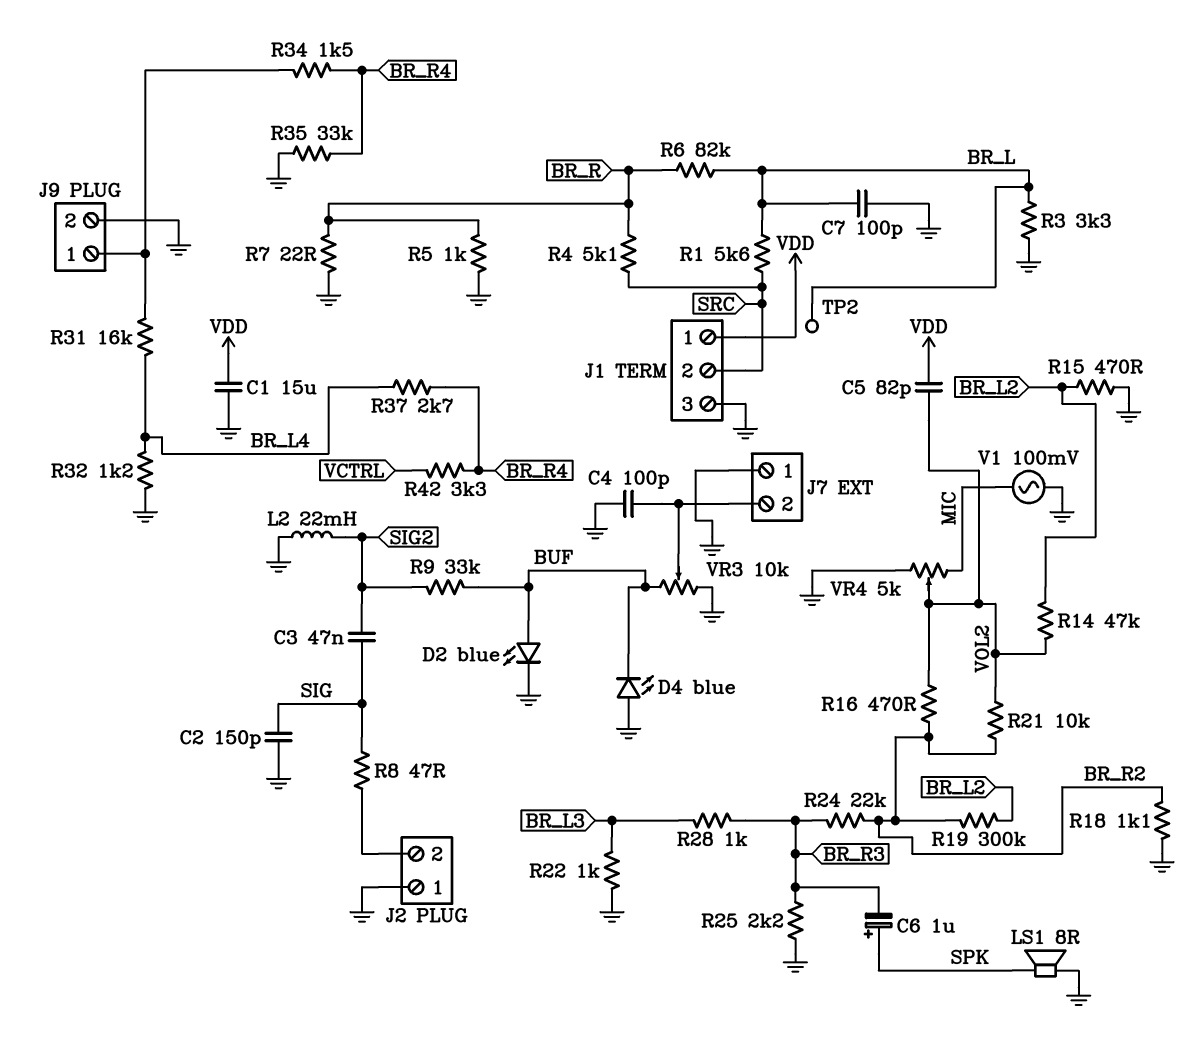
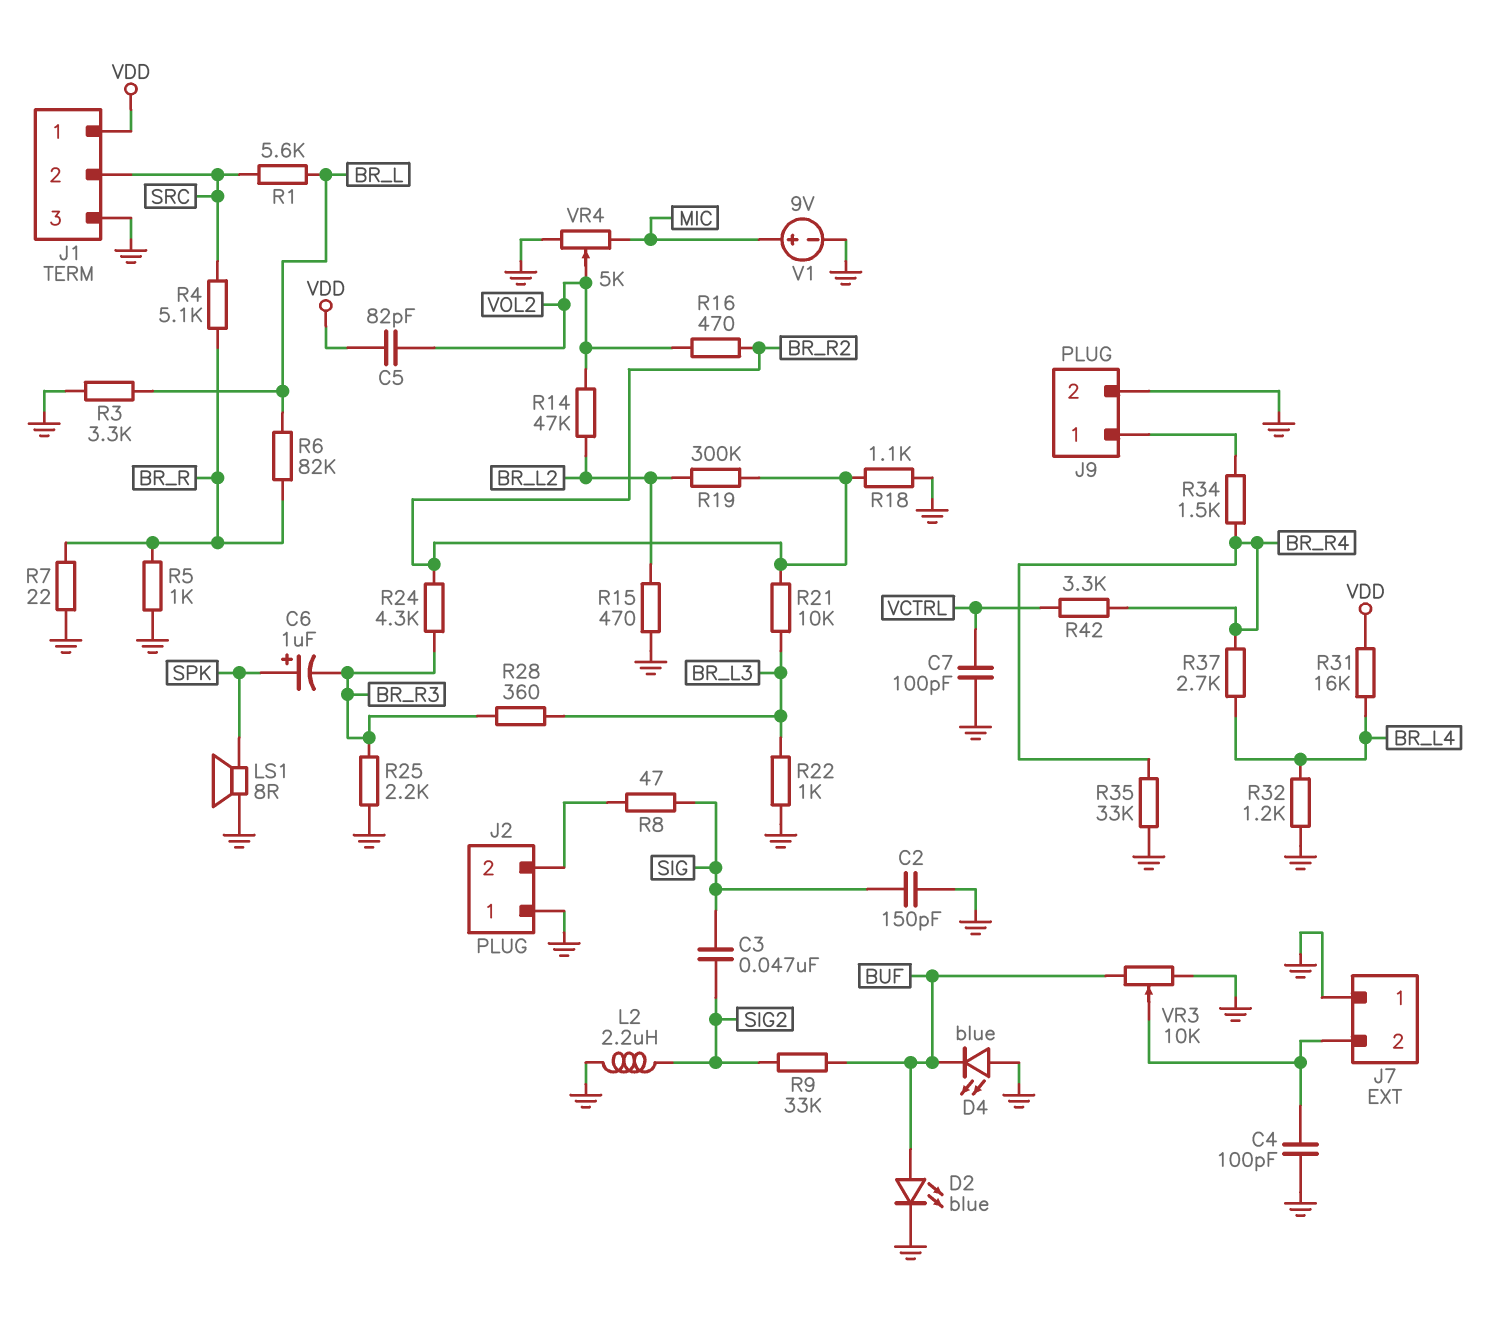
C1: 15uF (GND, VDD) -> none
C7: 100pF (BR_L, GND) -> 100pF (GND, VCTRL)
L2: 22mH (GND, SIG2) -> 2.2uH (GND, SIG2)
R21: 10k (BR_R2, VOL2) -> 10k (BR_L3, BR_R2)
R24: 22k (BR_R2, BR_R3) -> 4.3k (BR_R2, BR_R3)
R28: 1k (BR_L3, BR_R3) -> 360 (BR_L3, BR_R3)
R31: 16k (BR_L4, J9/1) -> 16k (BR_L4, VDD)
TP2: test point (BR_L) -> none
V1: AC 100mV (GND, MIC) -> 9V (plus MIC, minus GND)

